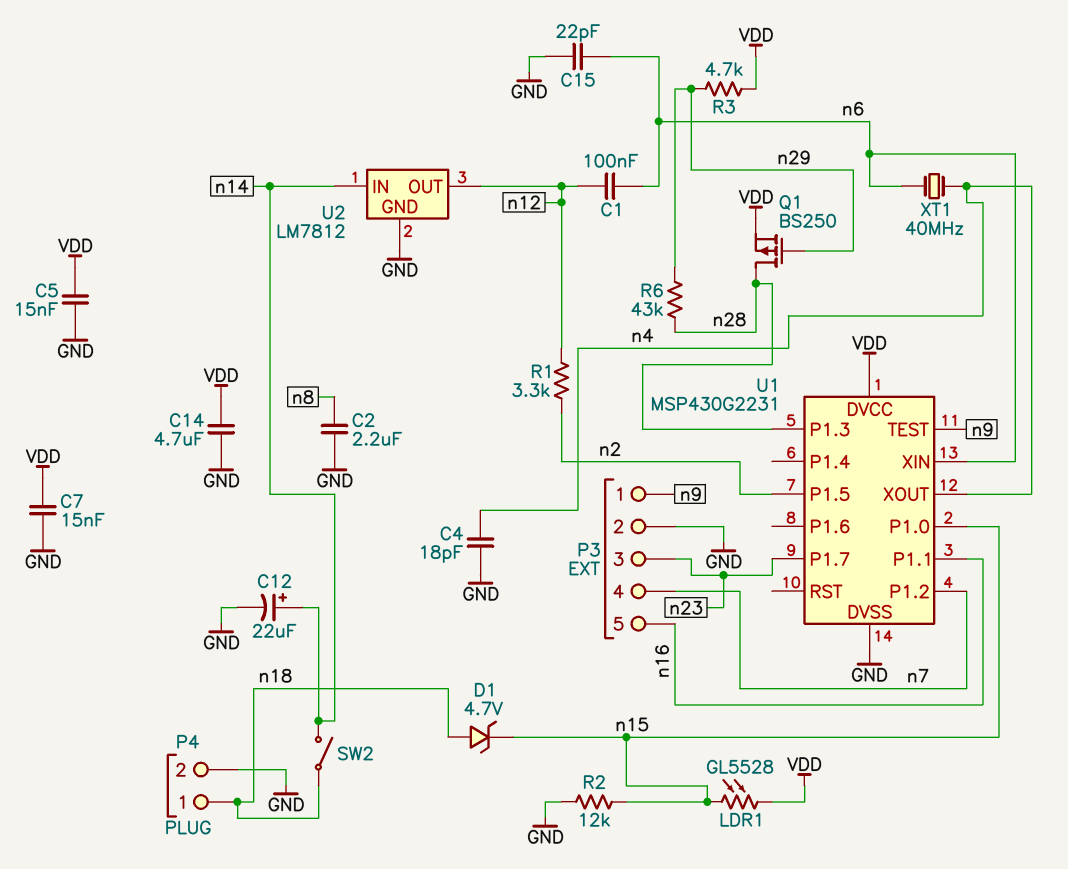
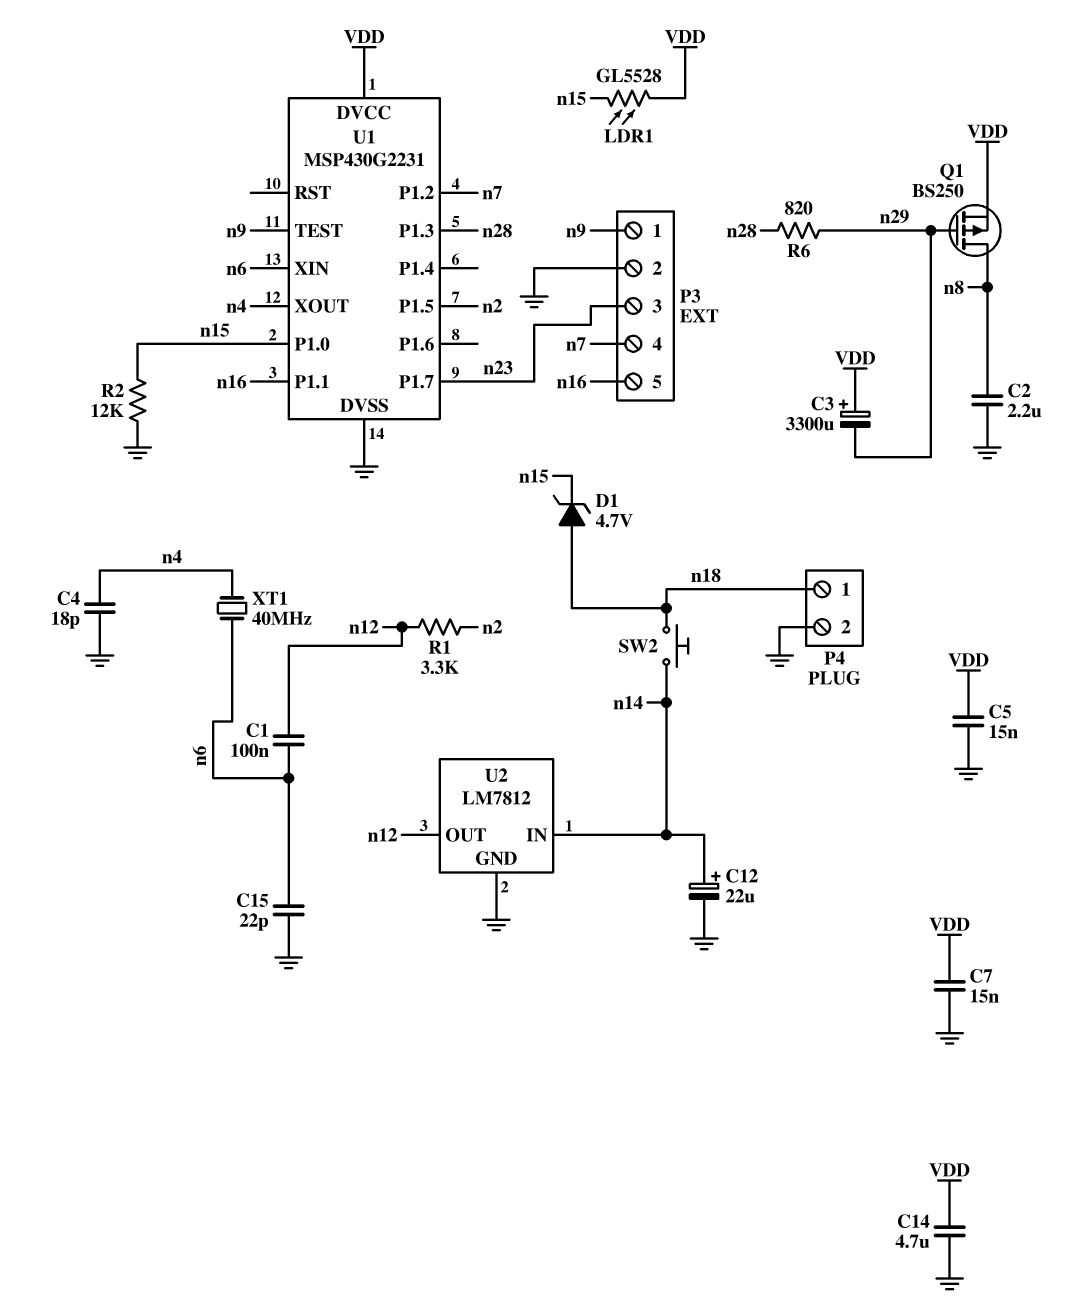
C3: none -> 3300uF (plus VDD, minus n29)
Q1: PMOS BS250 (G n29, D n28, S VDD) -> PMOS BS250 (G n29, D n8, S VDD)
R3: 4.7k (VDD, n29) -> none
R6: 43k (n28, n29) -> 820 (n28, n29)
SW2: switch (n14, n18) -> button (n14, n18)

